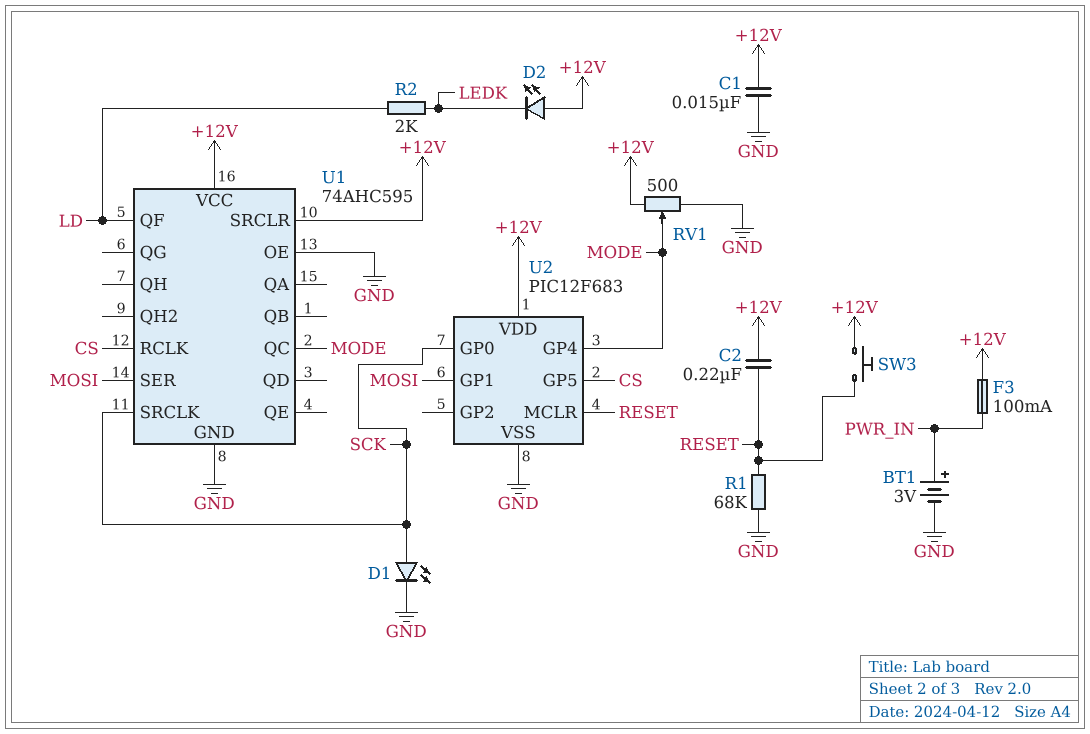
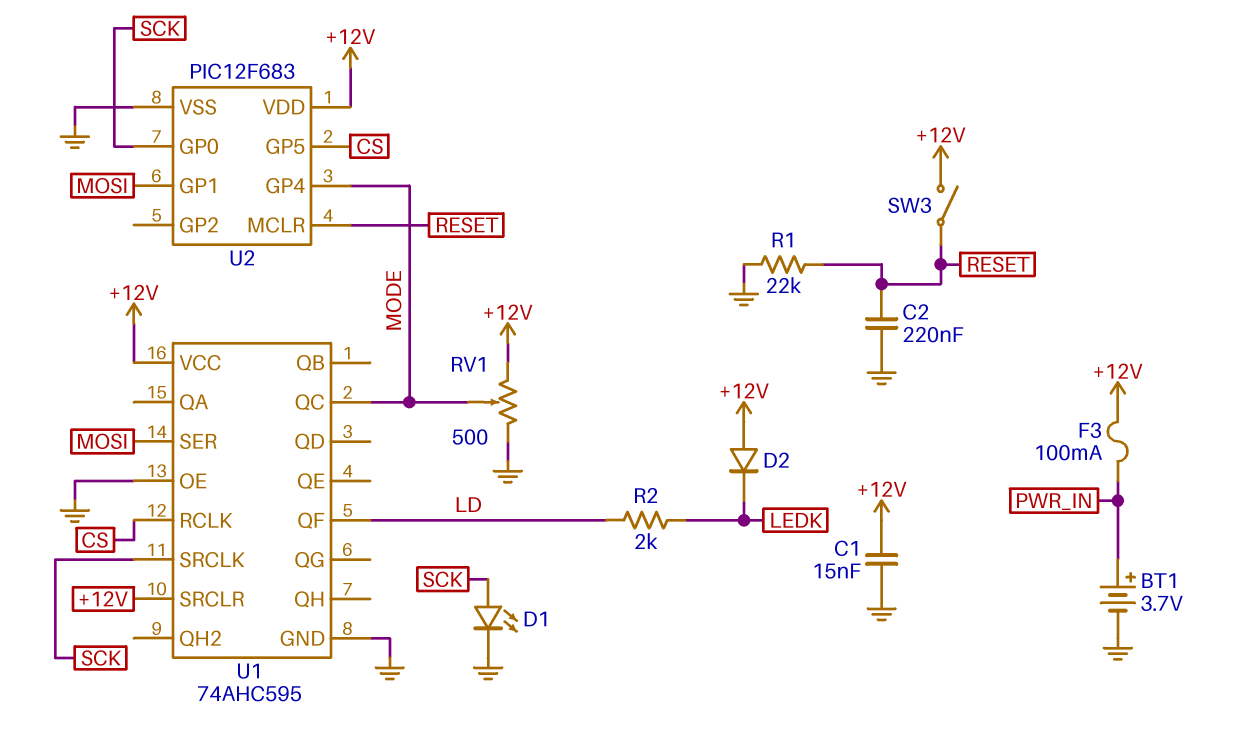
BT1: 3V (plus PWR_IN, minus GND) -> 3.7V (plus PWR_IN, minus GND)
C2: 220nF (+12V, RESET) -> 220nF (GND, RESET)
D2: LED (A +12V, K LEDK) -> diode (A +12V, K LEDK)
R1: 68k (GND, RESET) -> 22k (GND, RESET)
SW3: button (+12V, RESET) -> switch (+12V, RESET)

